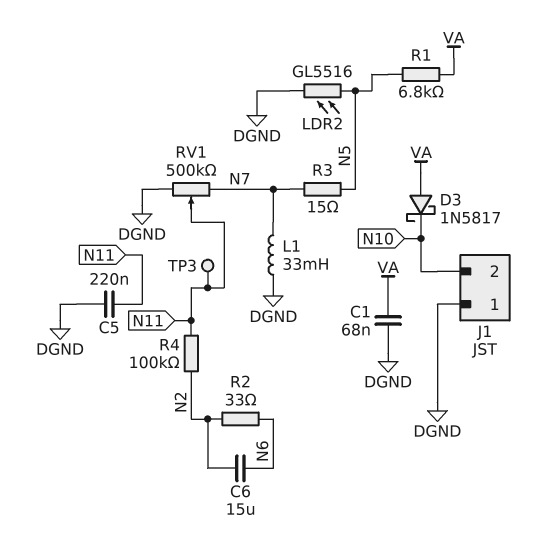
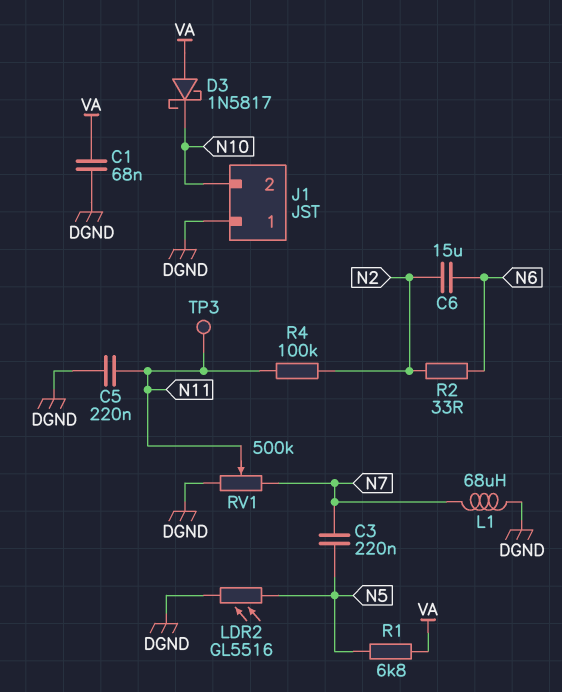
C3: none -> 220nF (N5, N7)
L1: 33mH (DGND, N7) -> 68uH (DGND, N7)
R3: 15 (N5, N7) -> none

